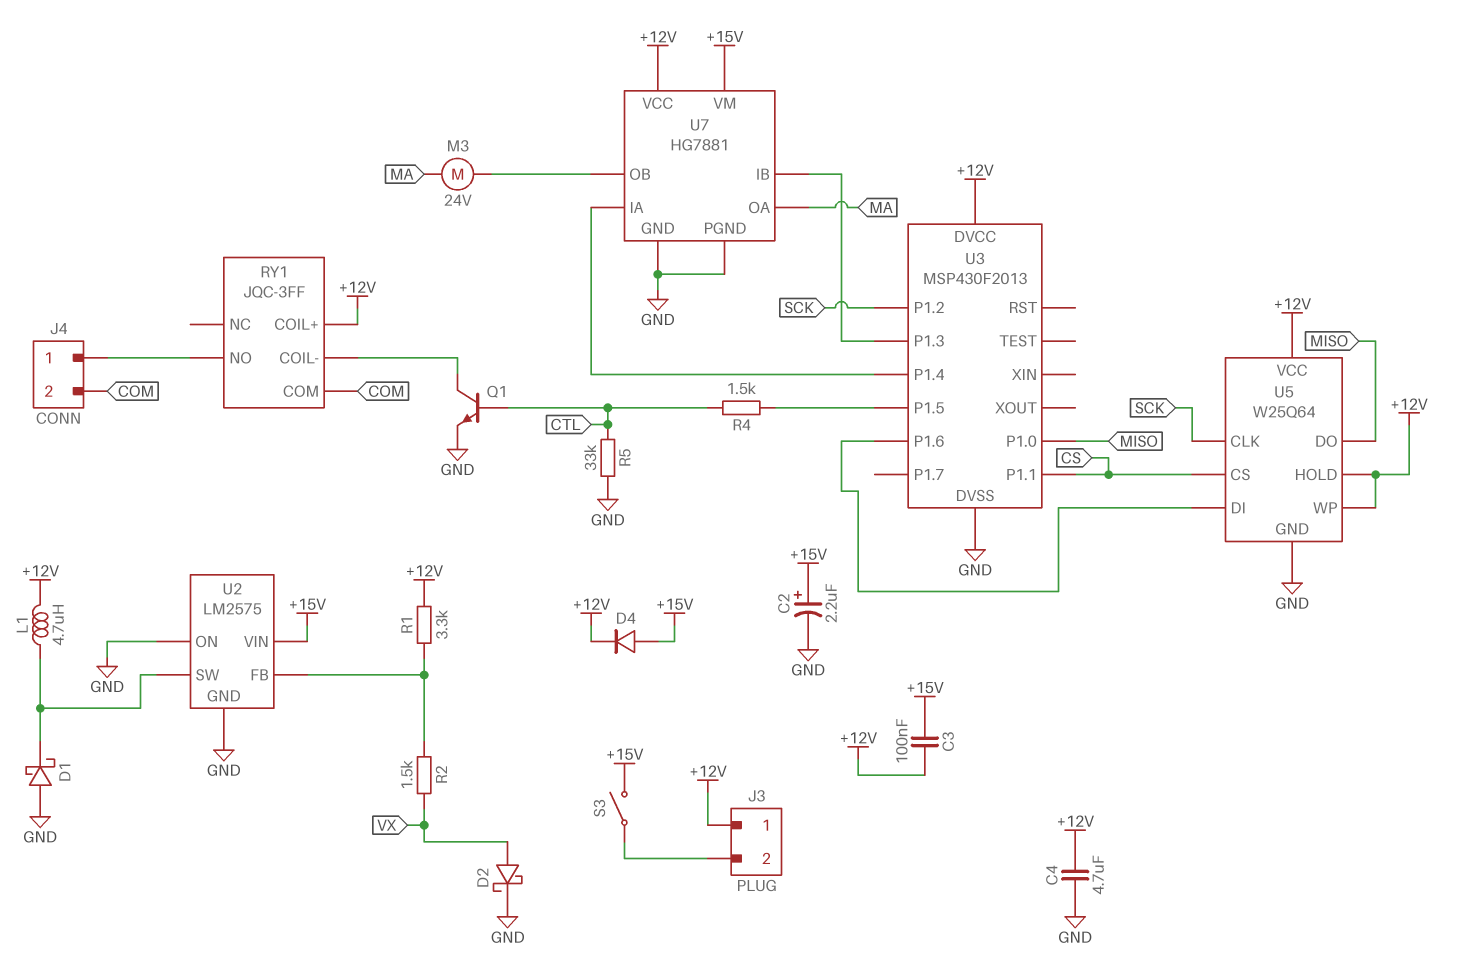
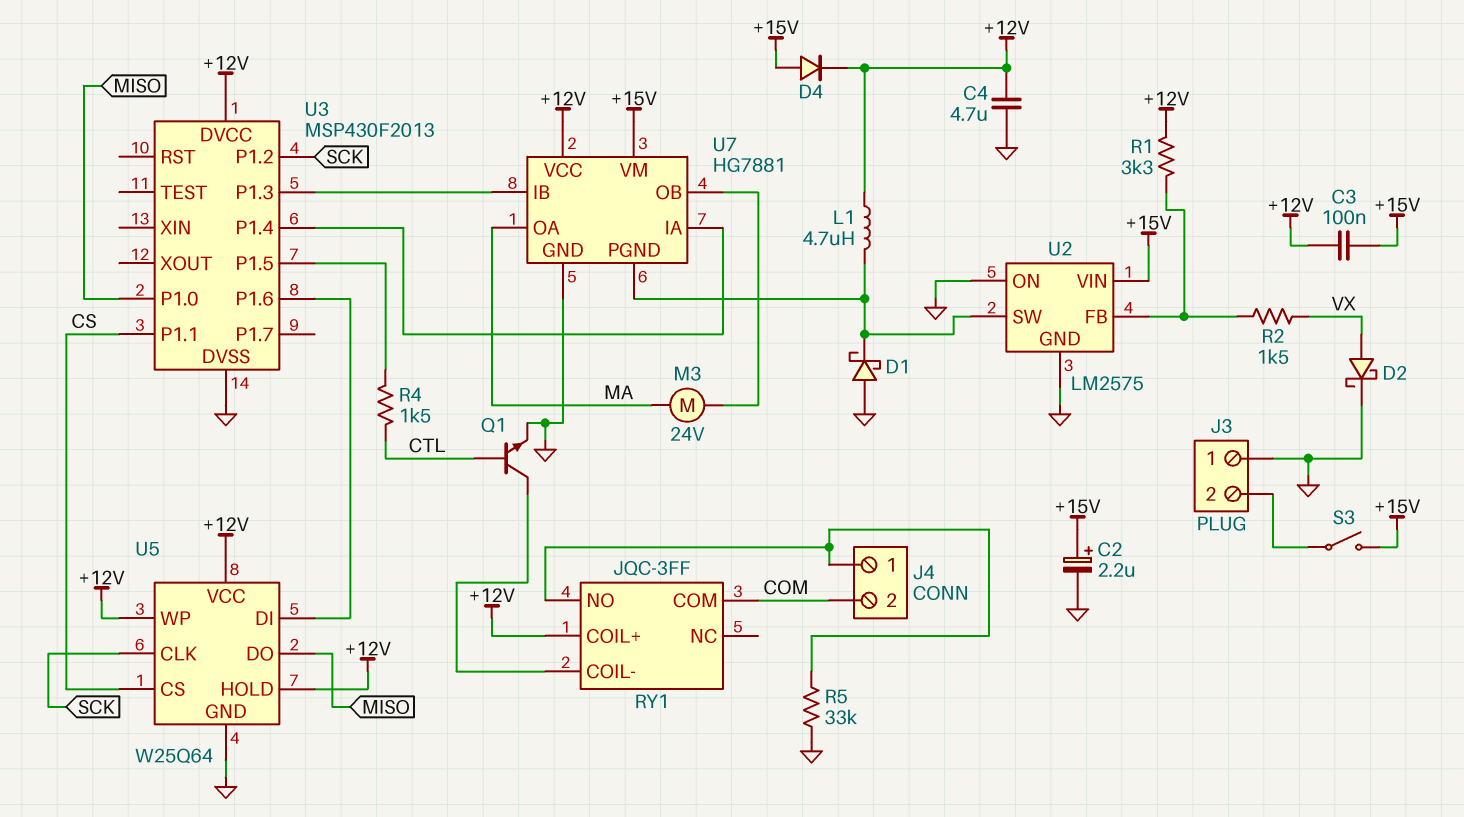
J3 pin 1: +12V -> GND
R5: 33k (CTL, GND) -> 33k (GND, J4/1)
U7 pin PGND: GND -> U2/SW

